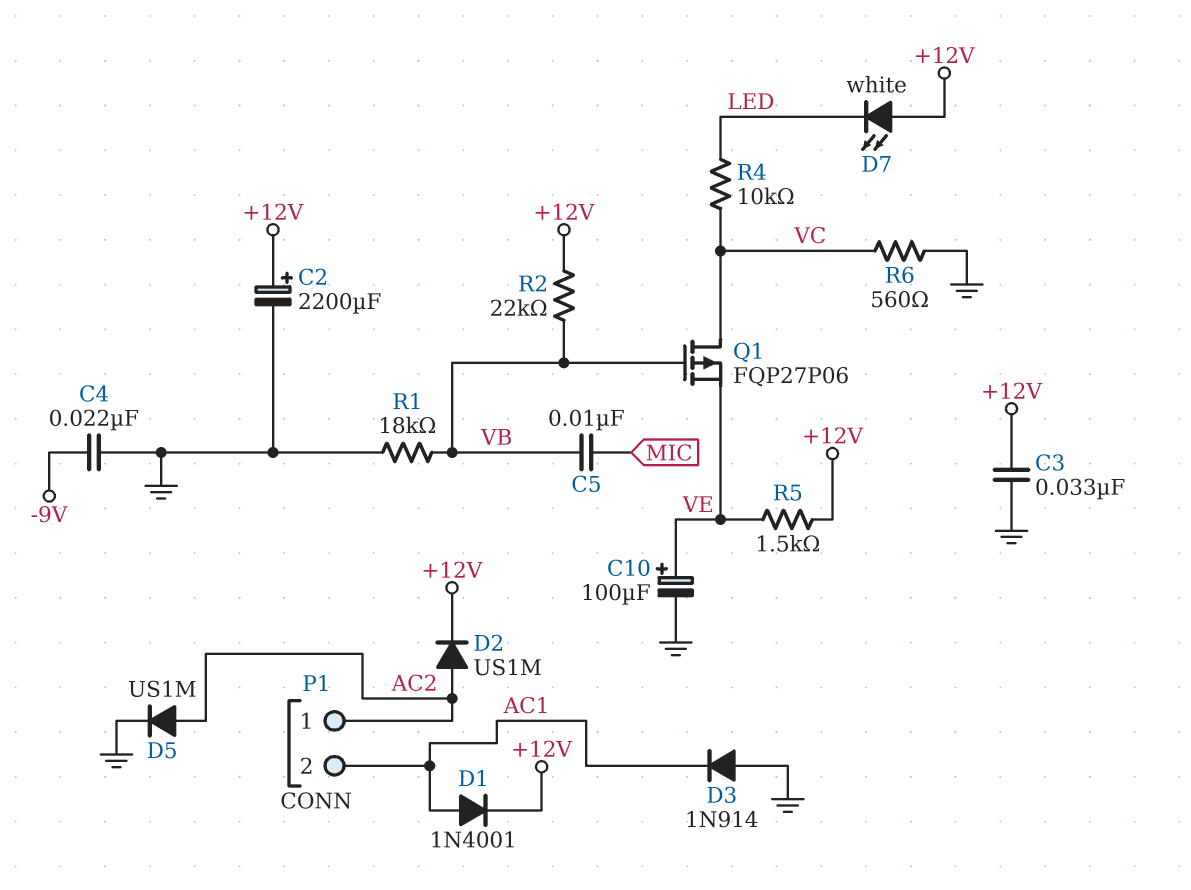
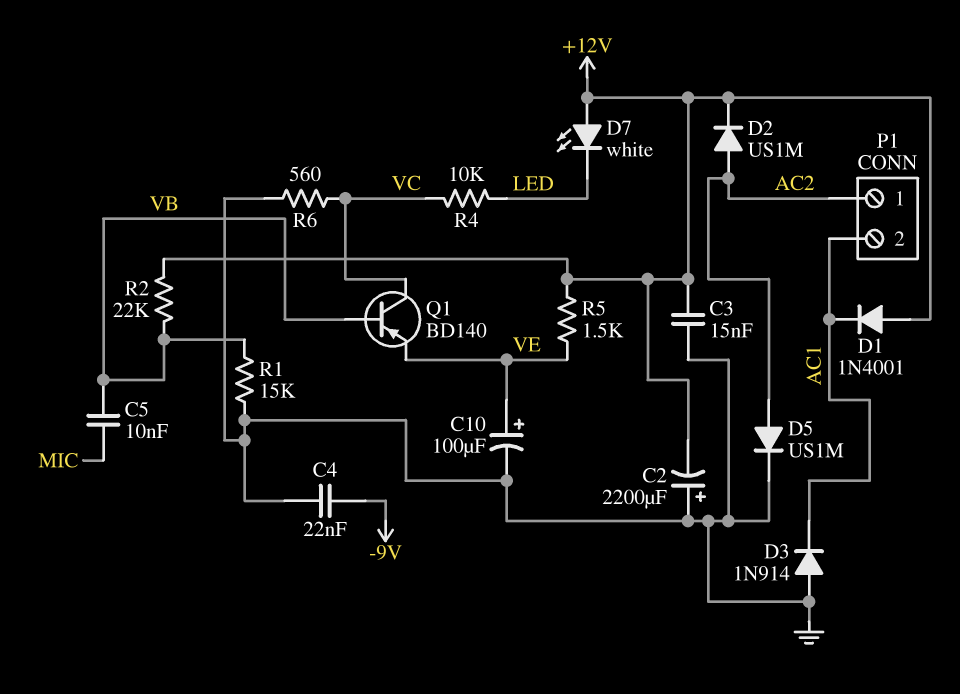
C2: 2200uF (plus +12V, minus GND) -> 2200uF (plus GND, minus +12V)
C3: 33nF (+12V, GND) -> 15nF (+12V, GND)
D1: diode 1N4001 (A AC1, K +12V) -> diode 1N4001 (A +12V, K AC1)
Q1: PMOS FQP27P06 (G VB, D VC, S VE) -> PNP BD140 (B VB, C VC, E VE)
R1: 18k (GND, VB) -> 15k (GND, VB)

